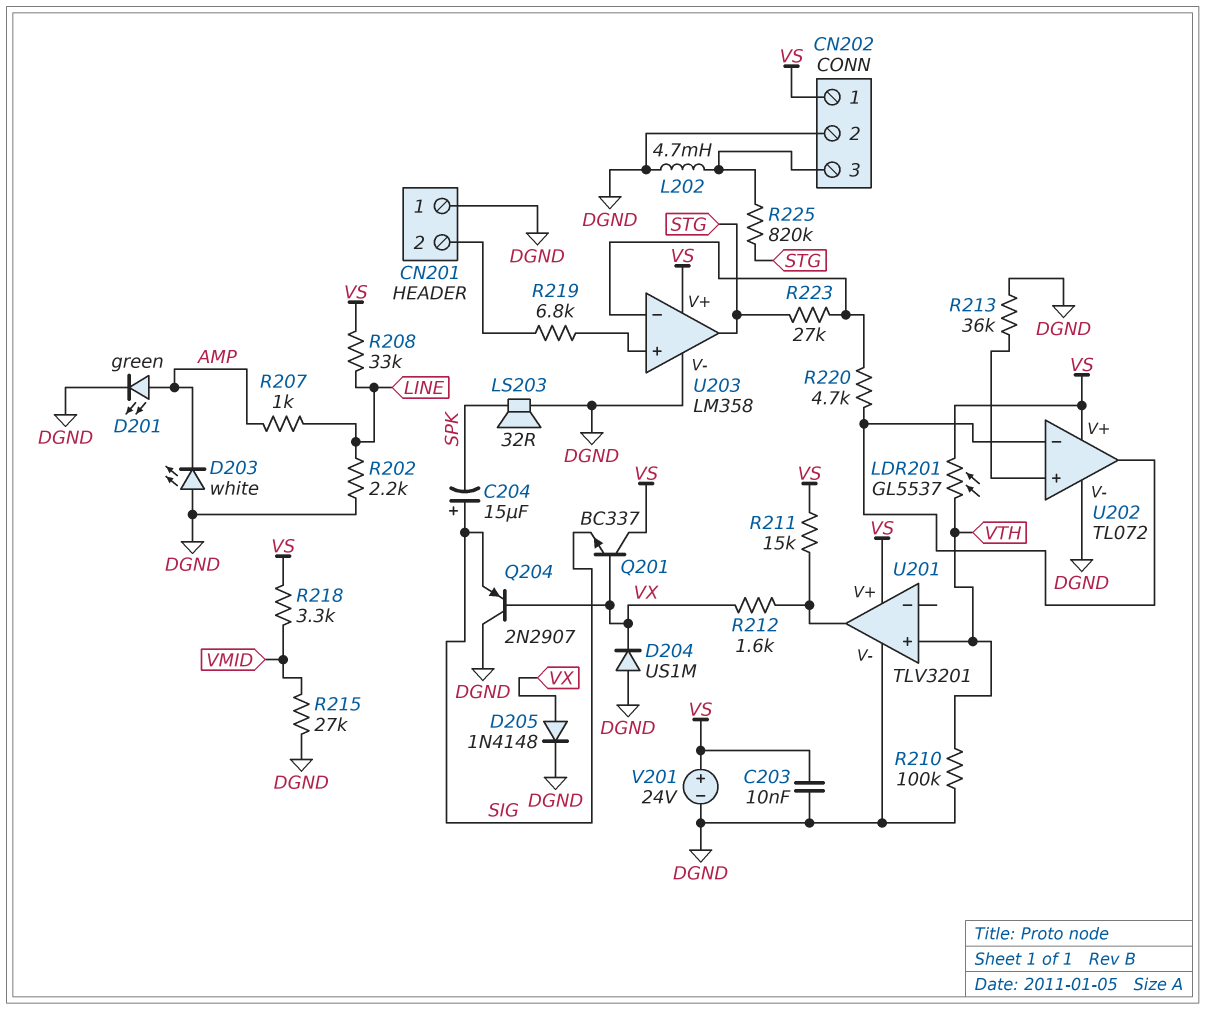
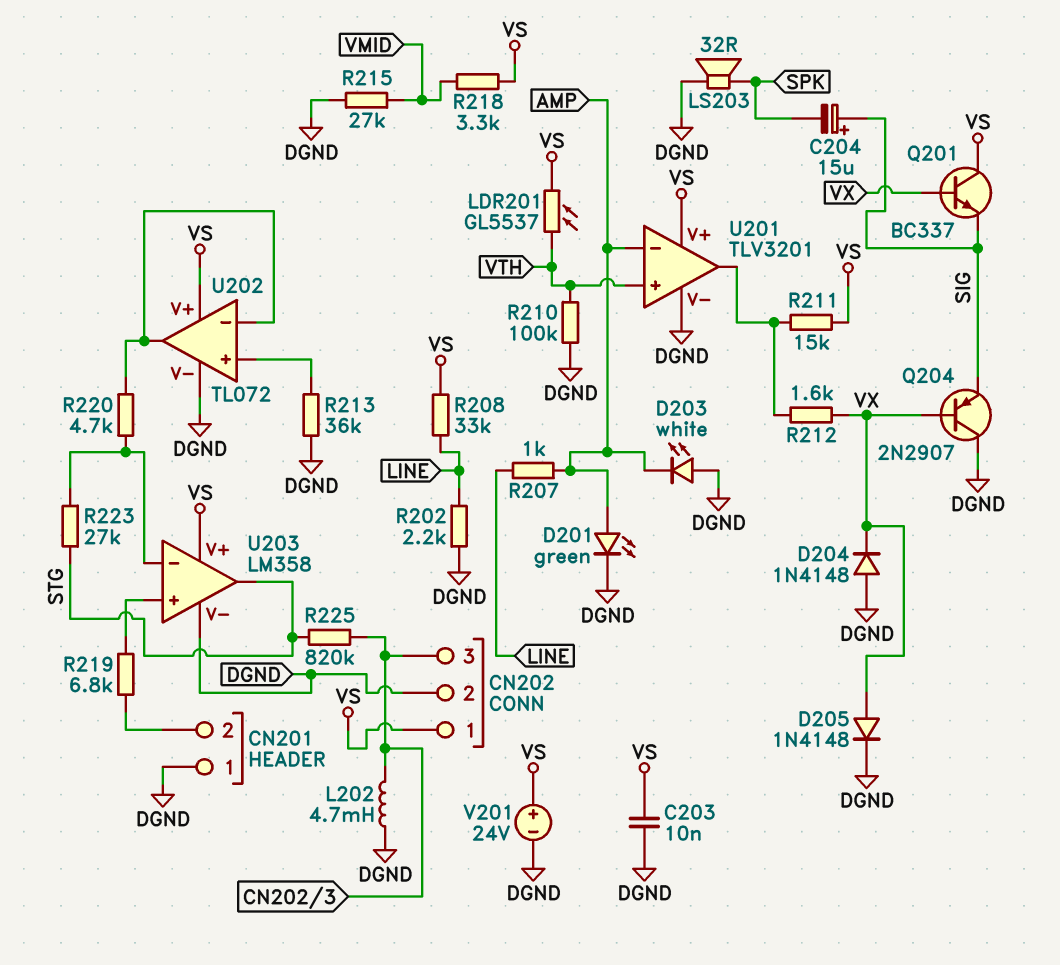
D204: diode US1M (A DGND, K VX) -> diode 1N4148 (A DGND, K VX)
U201 pin in-: none -> AMP

